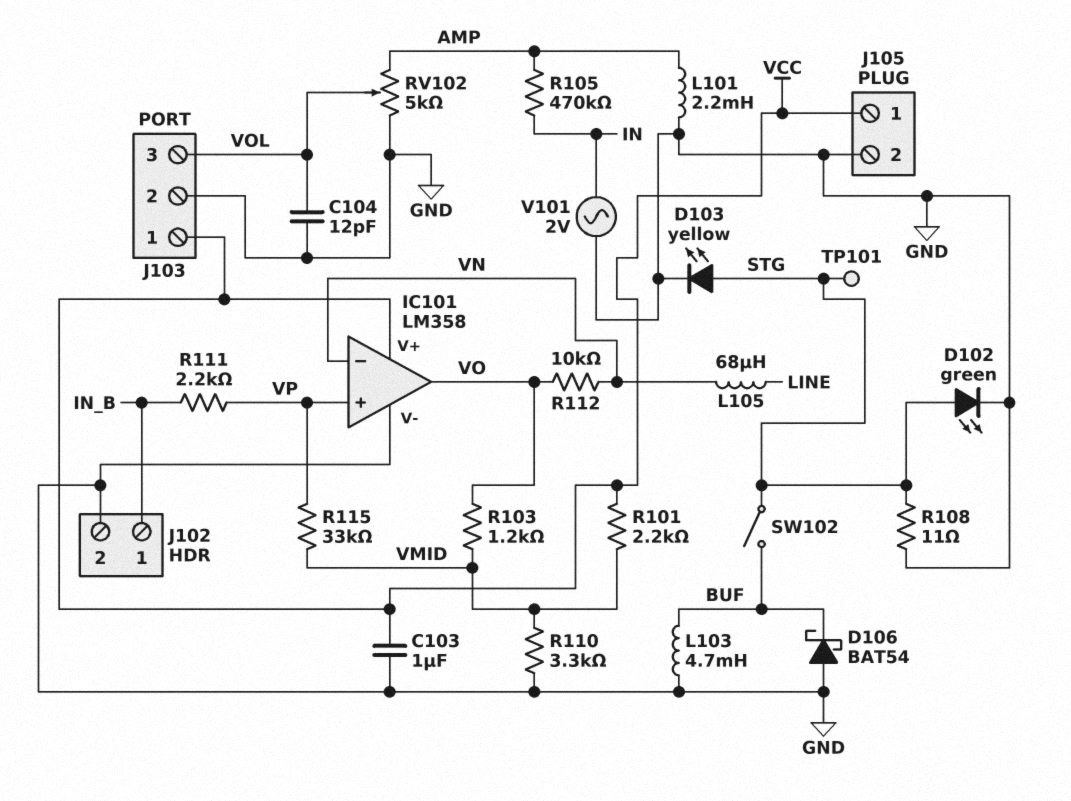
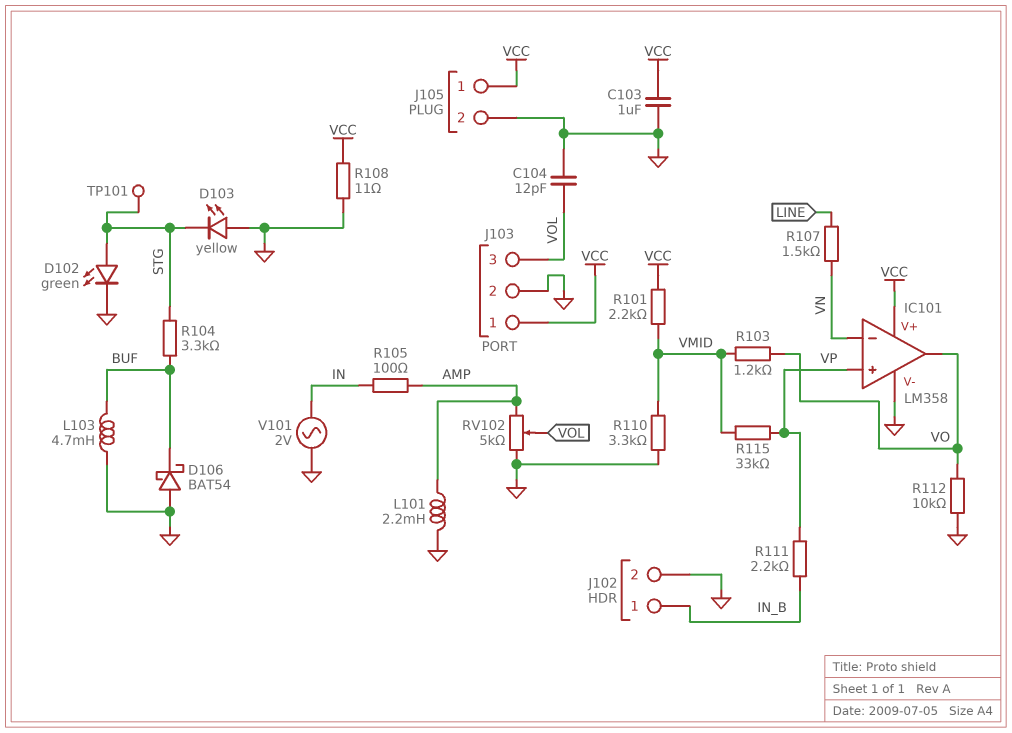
D103: LED yellow (A STG, K GND) -> LED yellow (A GND, K STG)
L105: 68uH (LINE, VN) -> none
R104: none -> 3.3k (BUF, STG)
R105: 470k (AMP, IN) -> 100 (AMP, IN)
R107: none -> 1.5k (LINE, VN)
R108: 11 (GND, STG) -> 11 (GND, VCC)
R112: 10k (VN, VO) -> 10k (GND, VO)
SW102: switch (BUF, STG) -> none

